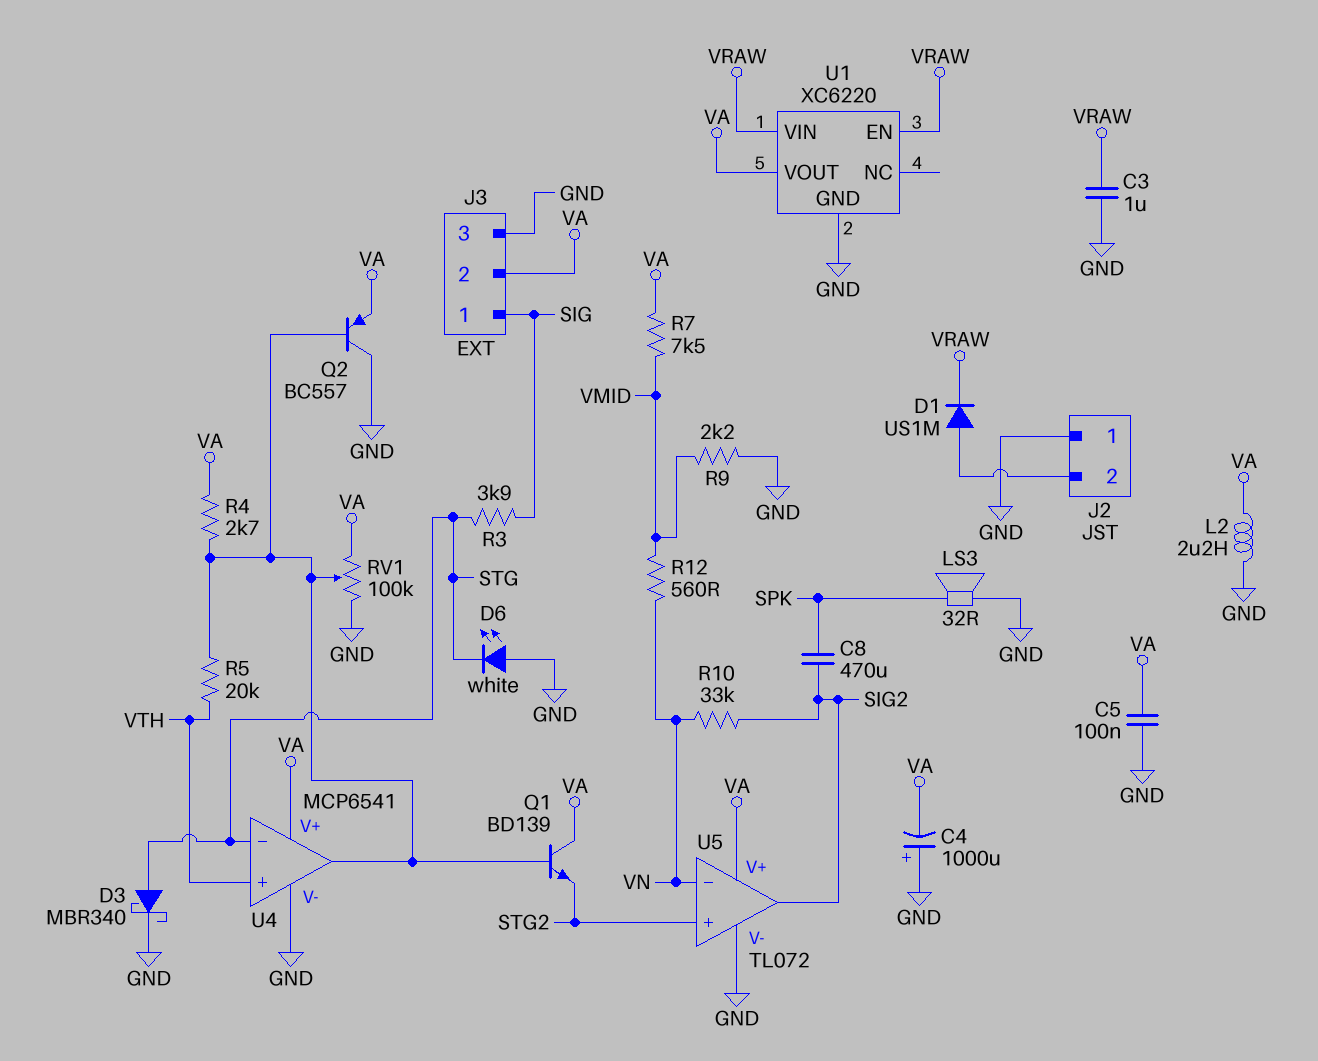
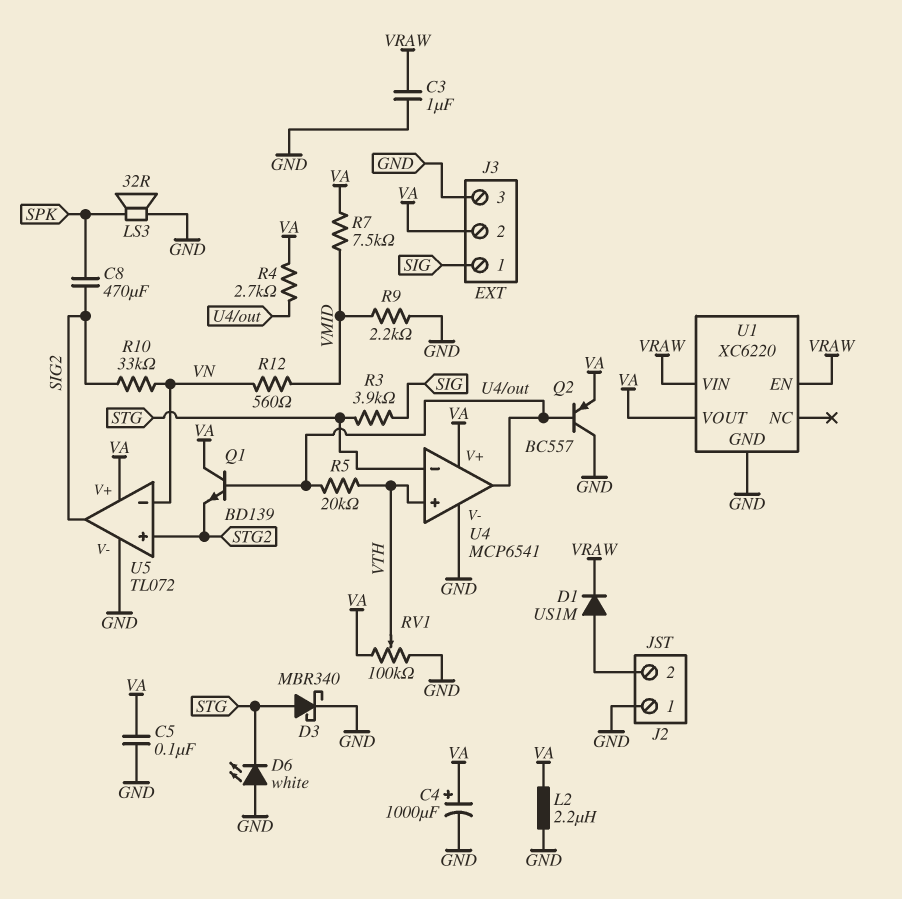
C4: 1000uF (plus GND, minus VA) -> 1000uF (plus VA, minus GND)
RV1: 100k (GND, VA, wiper U4/out) -> 100k (GND, VA, wiper VTH)

